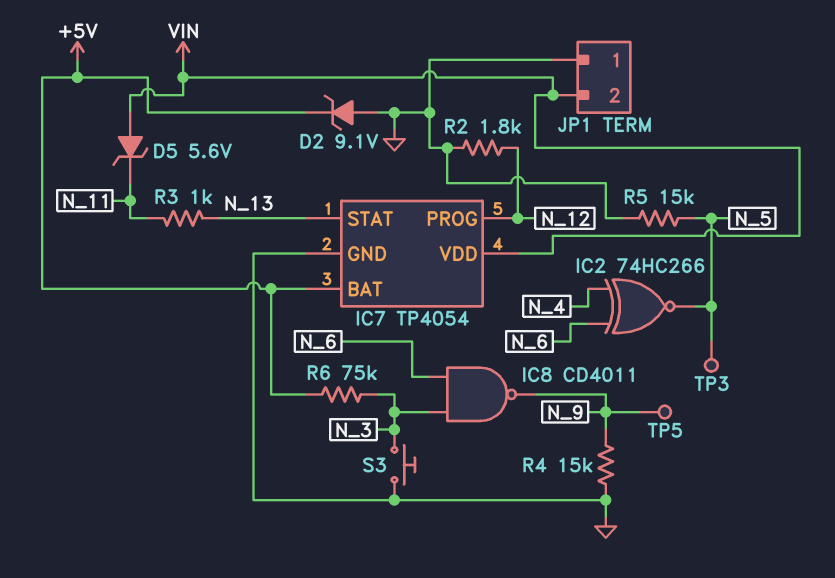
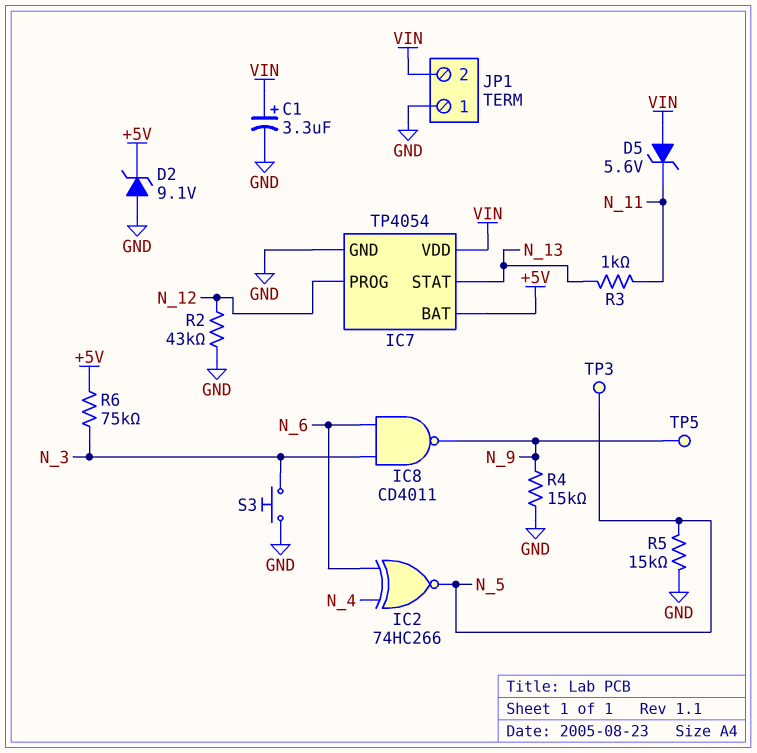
C1: none -> 3.3uF (plus VIN, minus GND)
R2: 1.8k (GND, N_12) -> 43k (GND, N_12)

